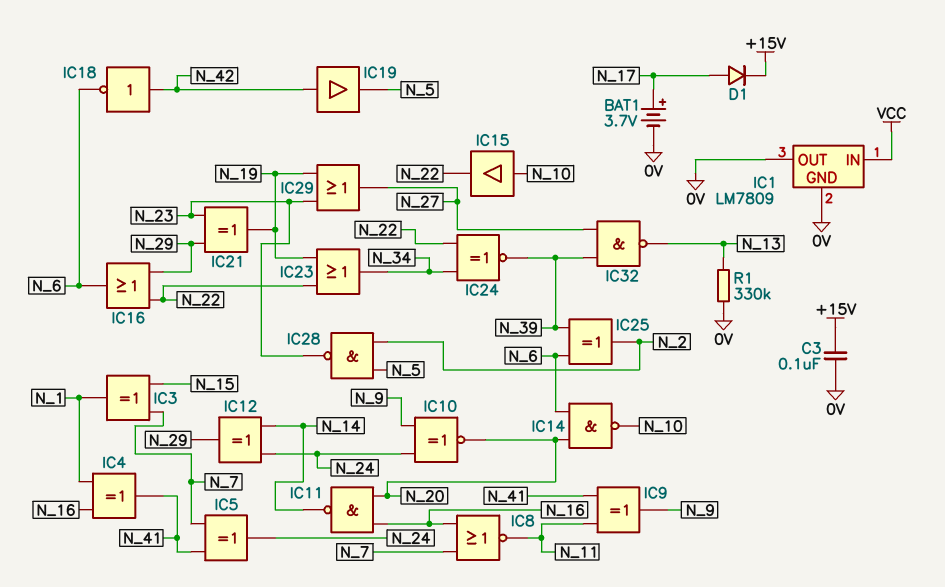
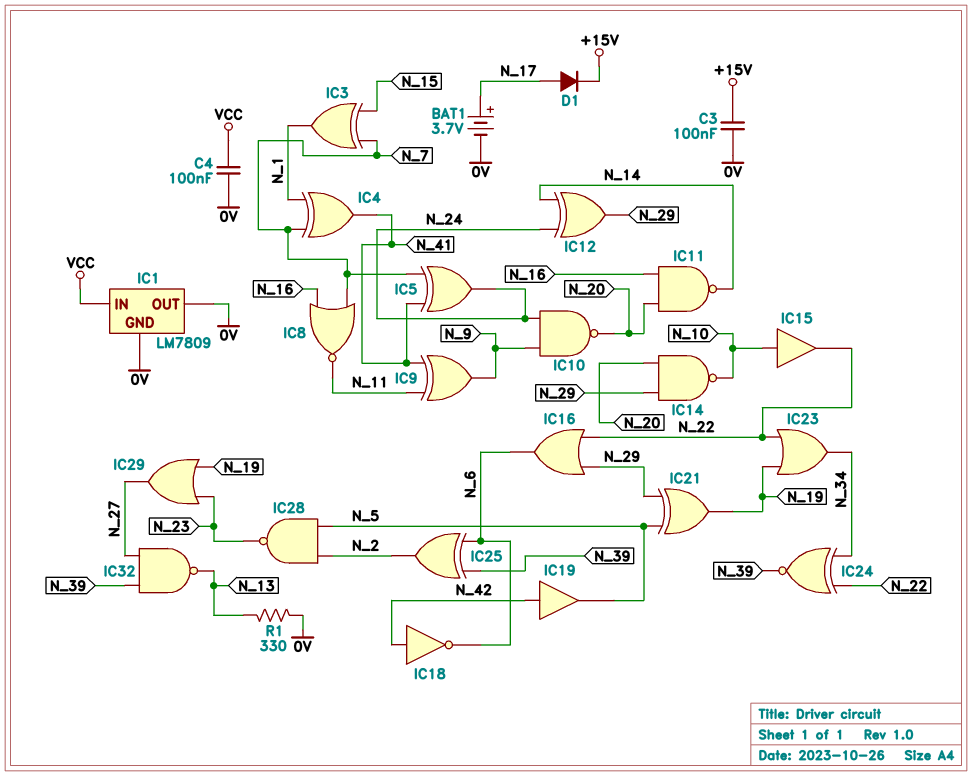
C4: none -> 100nF (0V, VCC)
IC4: XOR (in N_1, in N_16, out N_41) -> XOR (in N_1, in N_7, out N_41)
IC10: XNOR (in N_9, in N_24, out N_20) -> NAND (in N_9, in N_24, out N_20)
IC14: NAND (in N_6, in N_20, out N_10) -> NAND (in N_20, in N_29, out N_10)
IC21: XOR (in N_23, in N_29, out N_19) -> XOR (in N_5, in N_29, out N_19)
R1: 330k (0V, N_13) -> 330 (0V, N_13)

